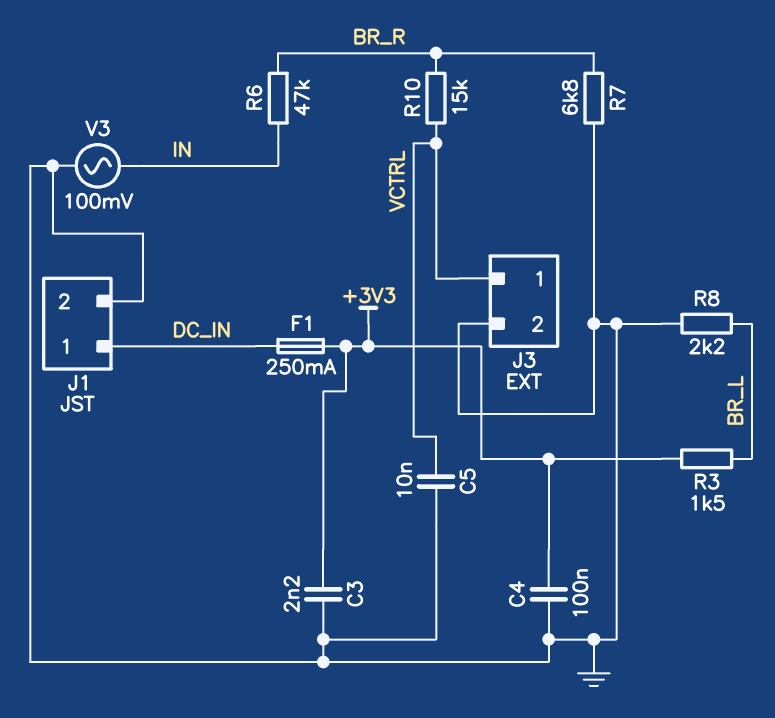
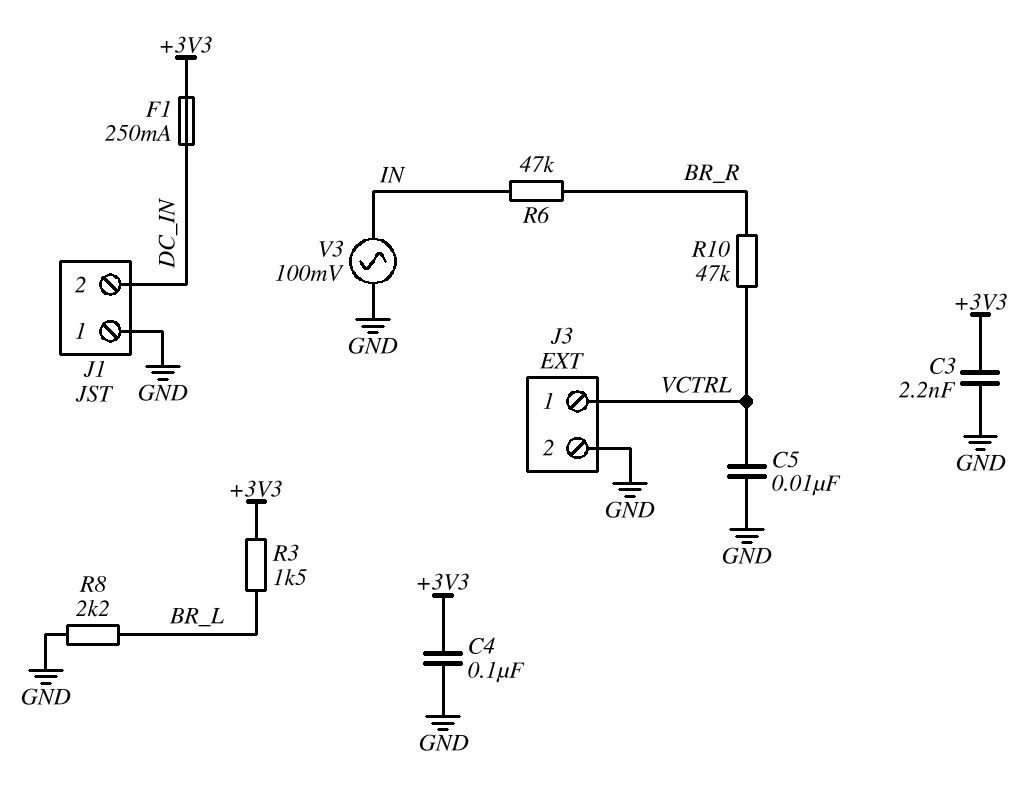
J1 pin 1: DC_IN -> GND
J1 pin 2: GND -> DC_IN
R7: 6.8k (BR_R, GND) -> none
R10: 15k (BR_R, VCTRL) -> 47k (BR_R, VCTRL)

